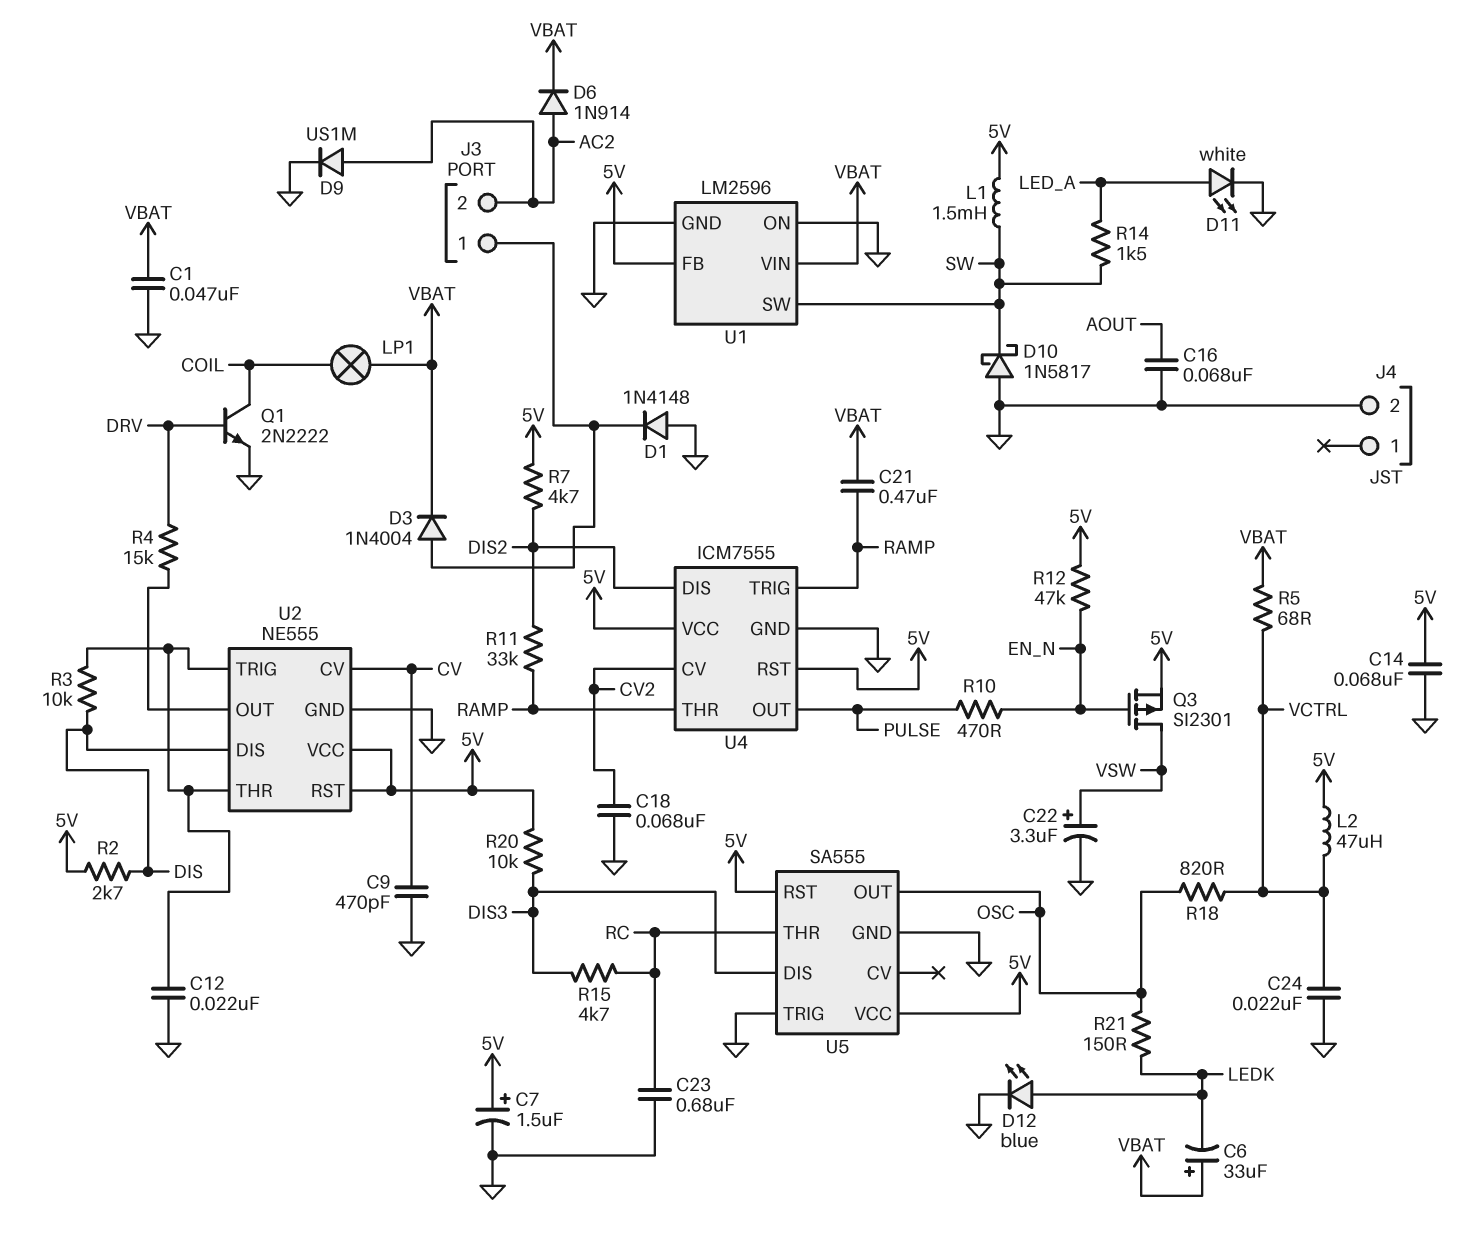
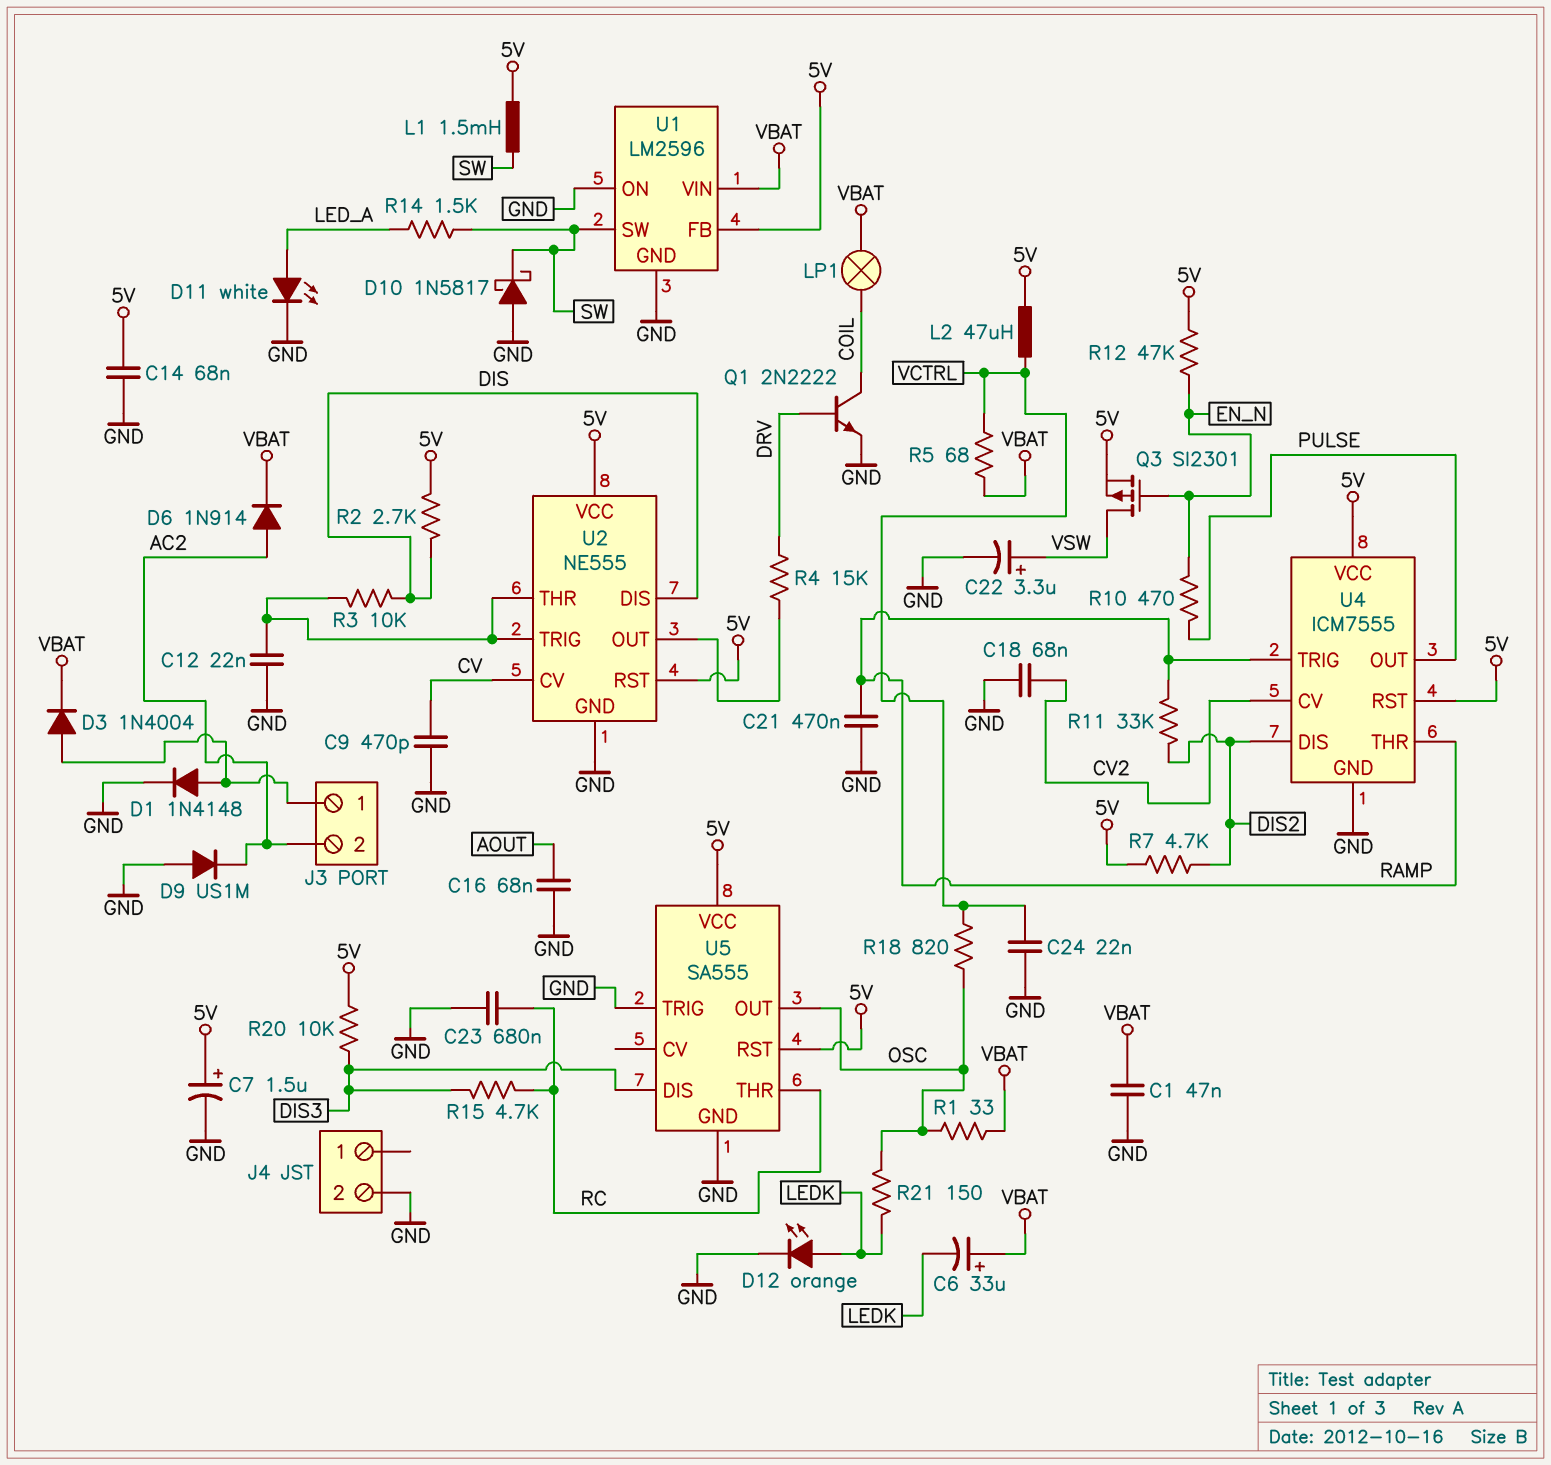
C21: 470nF (RAMP, VBAT) -> 470nF (GND, RAMP)
D1: diode 1N4148 (A GND, K J3/1) -> diode 1N4148 (A J3/1, K GND)
D9: diode US1M (A AC2, K GND) -> diode US1M (A GND, K AC2)
D12: LED blue (A LEDK, K GND) -> LED orange (A LEDK, K GND)
R1: none -> 33 (OSC, VBAT)

